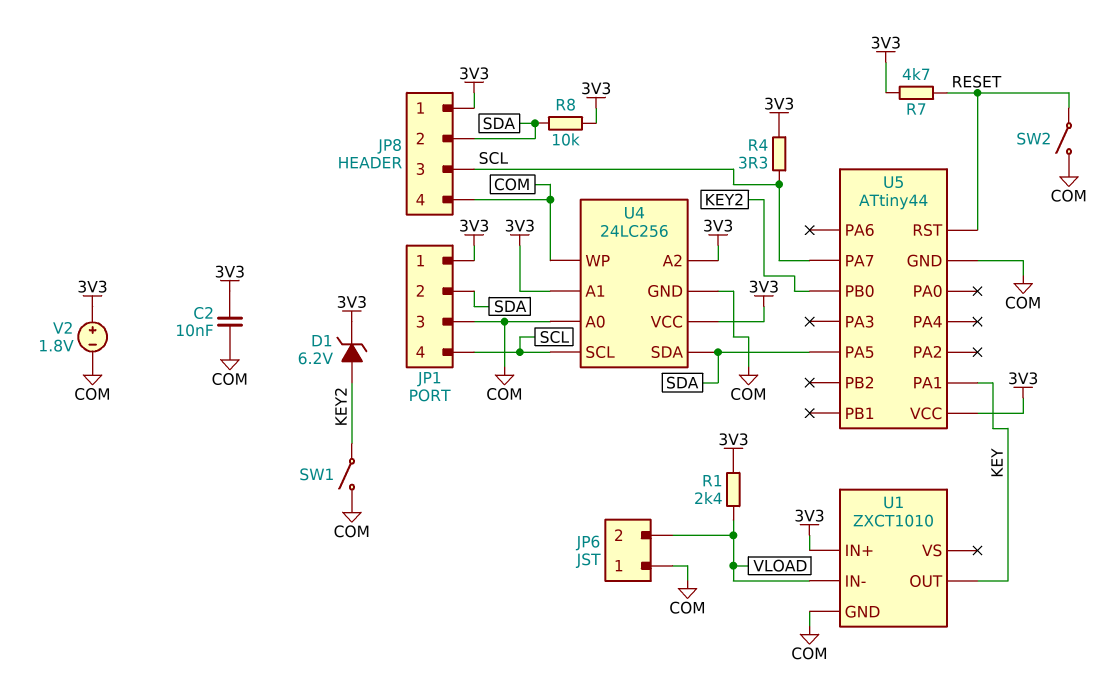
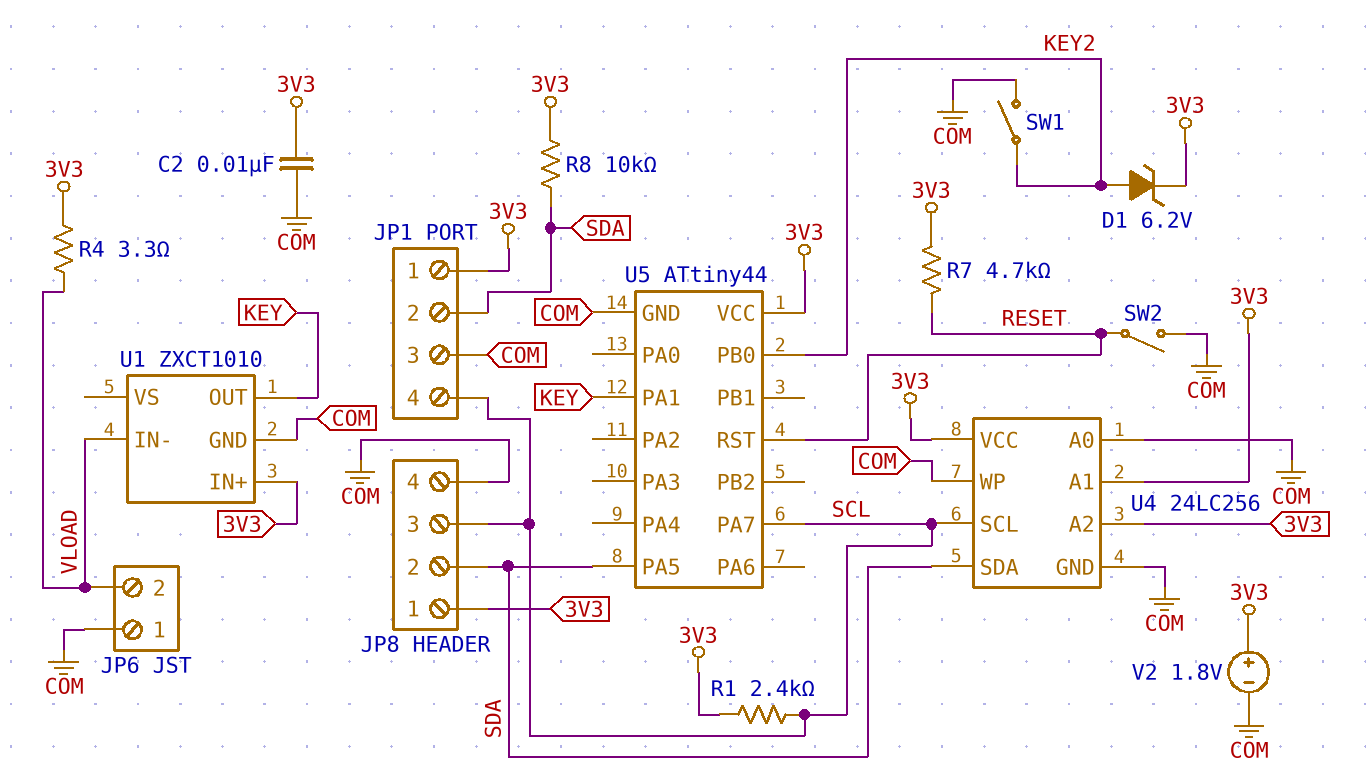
R1: 2.4k (3V3, VLOAD) -> 2.4k (3V3, SCL)
R4: 3.3 (3V3, SCL) -> 3.3 (3V3, VLOAD)

